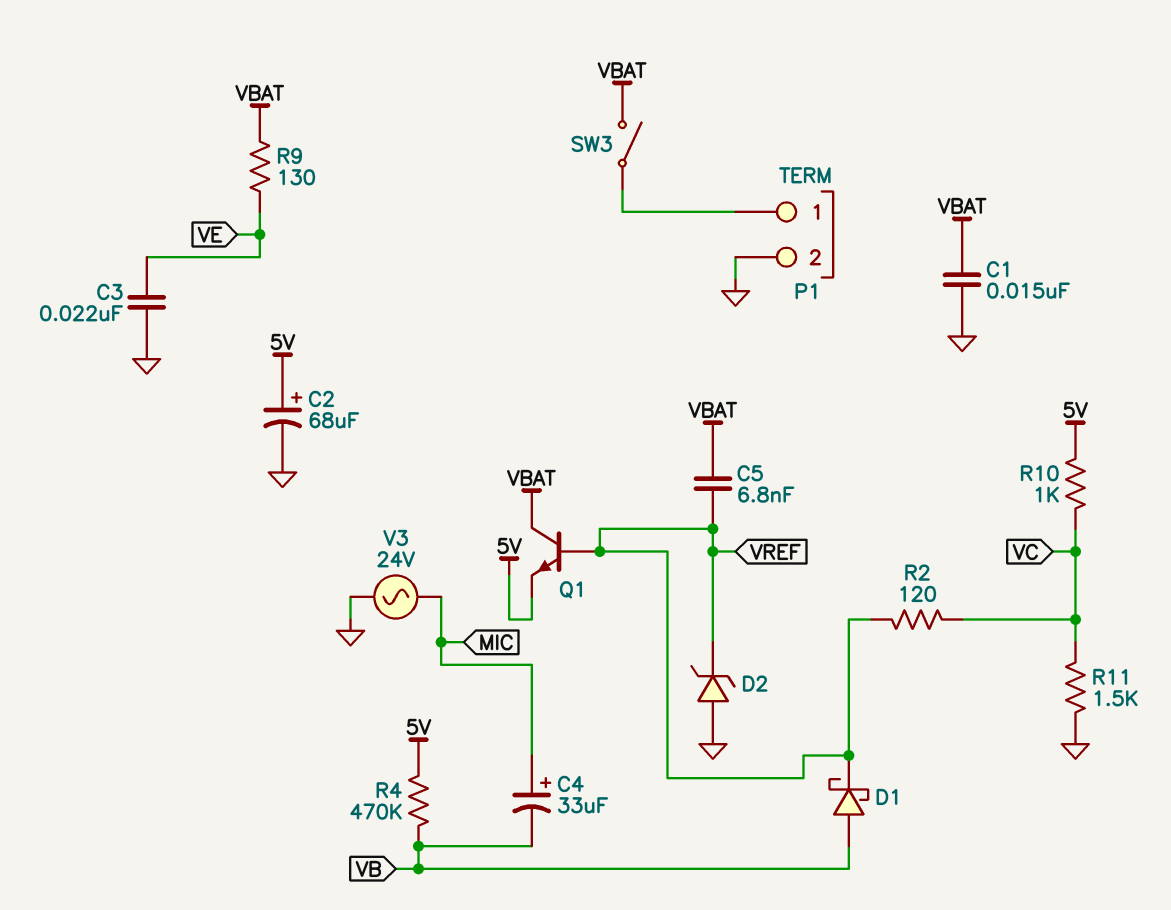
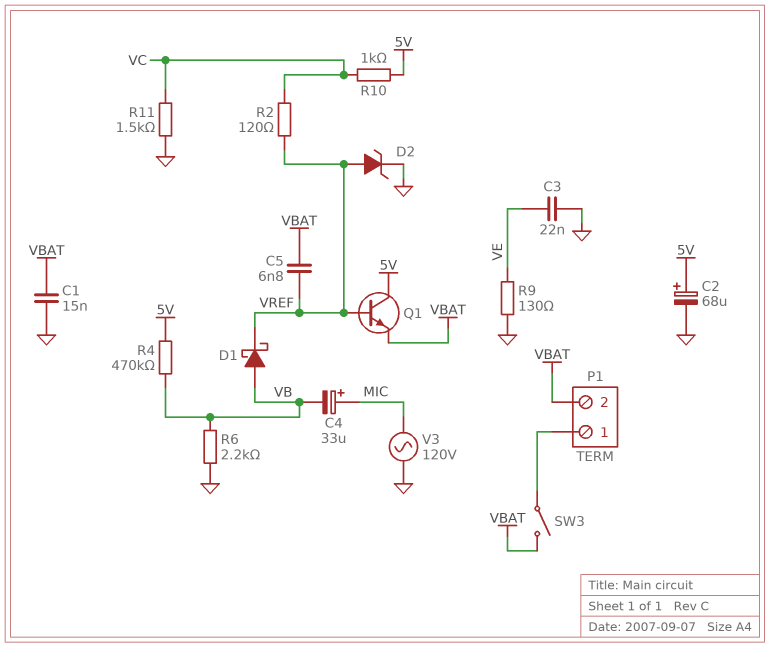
D2: zener (A GND, K VREF) -> zener (A VREF, K GND)
P1 pin 2: GND -> VBAT
Q1: NPN (B VREF, C VBAT, E 5V) -> NPN (B VREF, C 5V, E VBAT)
R6: none -> 2.2k (GND, VB)
R9: 130 (VBAT, VE) -> 130 (GND, VE)
V3: AC 24V (GND, MIC) -> AC 120V (GND, MIC)

